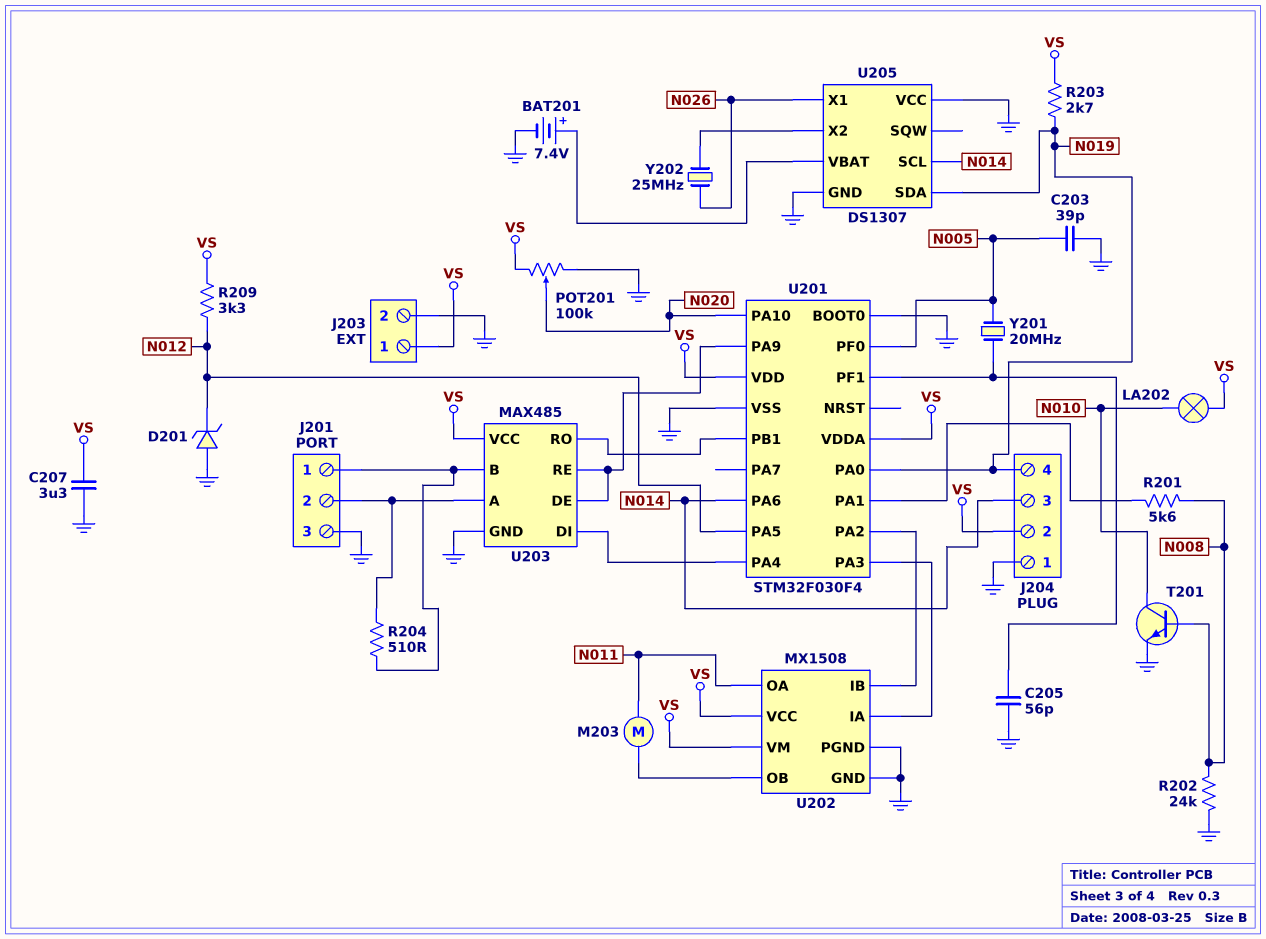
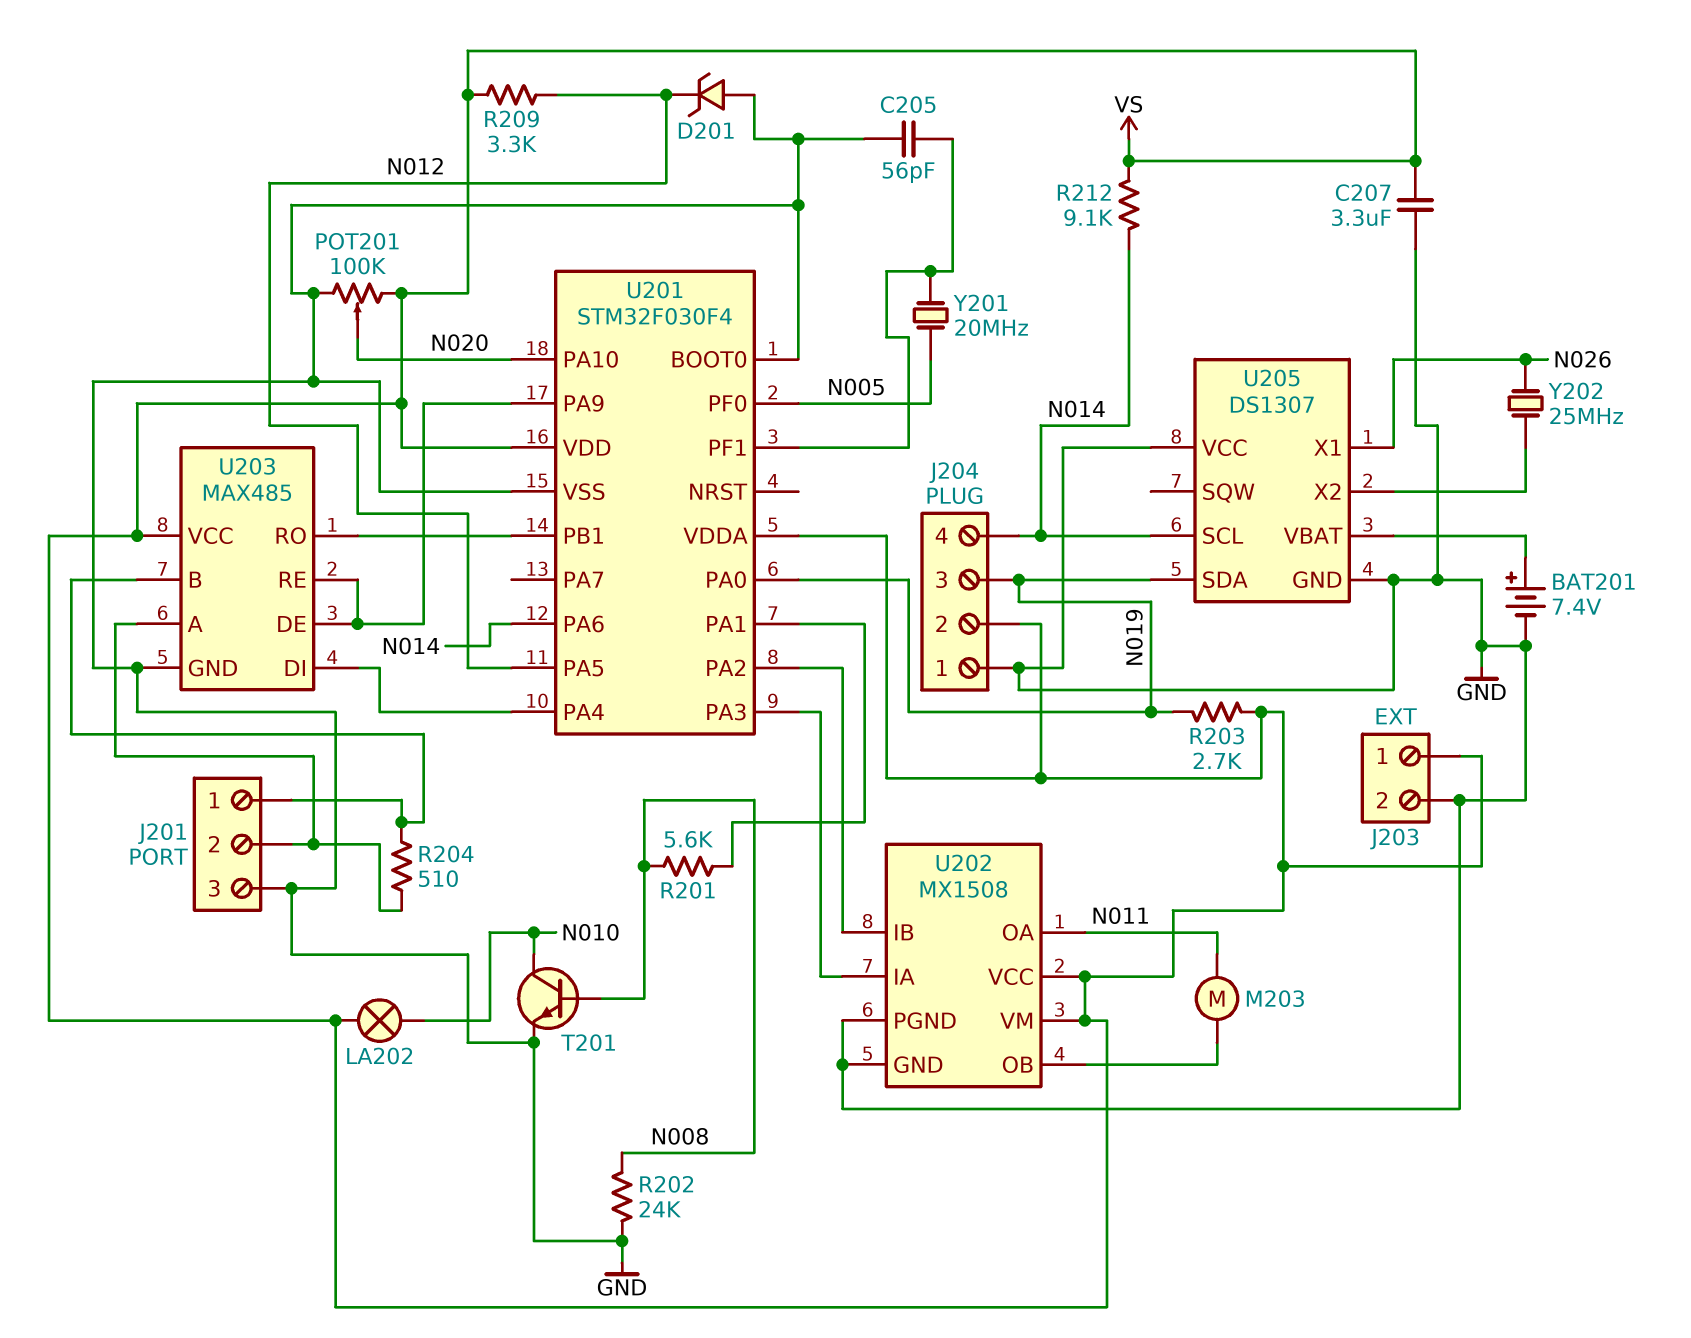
C203: 39pF (GND, N005) -> none
J204 pin 3: N014 -> N019
J204 pin 4: N019 -> N014
R212: none -> 9.1k (N014, VS)

